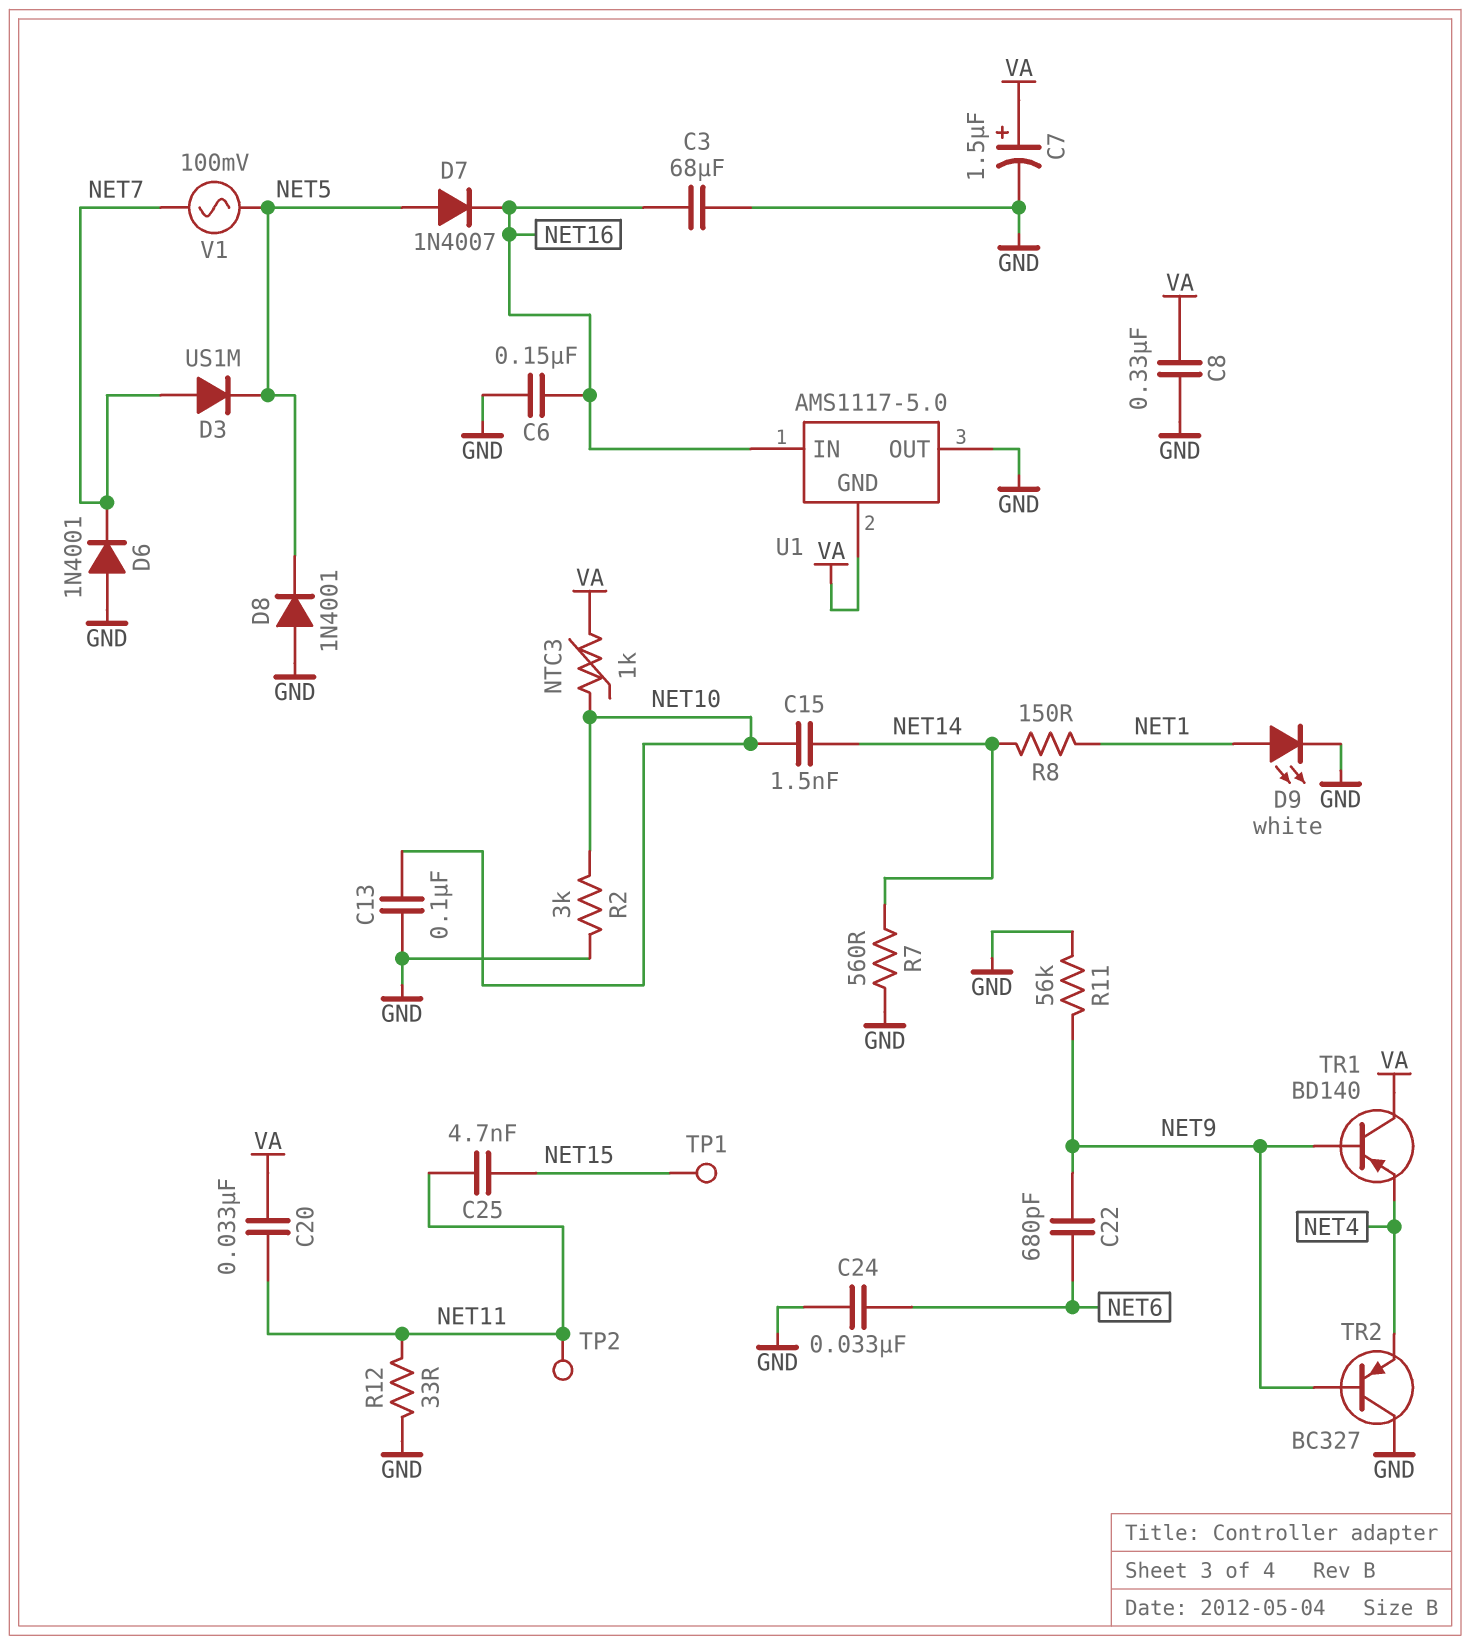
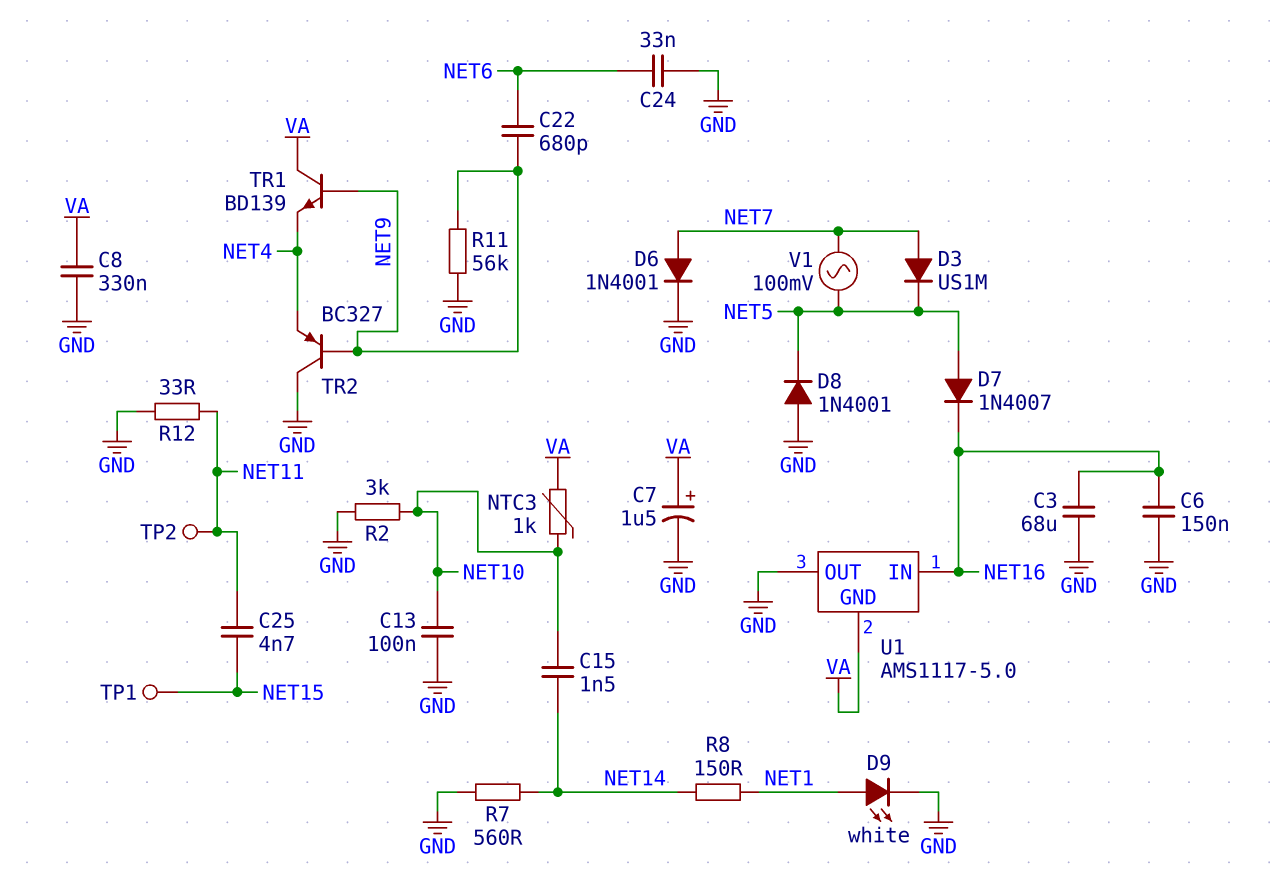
C20: 33nF (NET11, VA) -> none
D6: diode 1N4001 (A GND, K NET7) -> diode 1N4001 (A NET7, K GND)
TR1: PNP BD140 (B NET9, C VA, E NET4) -> NPN BD139 (B NET9, C VA, E NET4)

